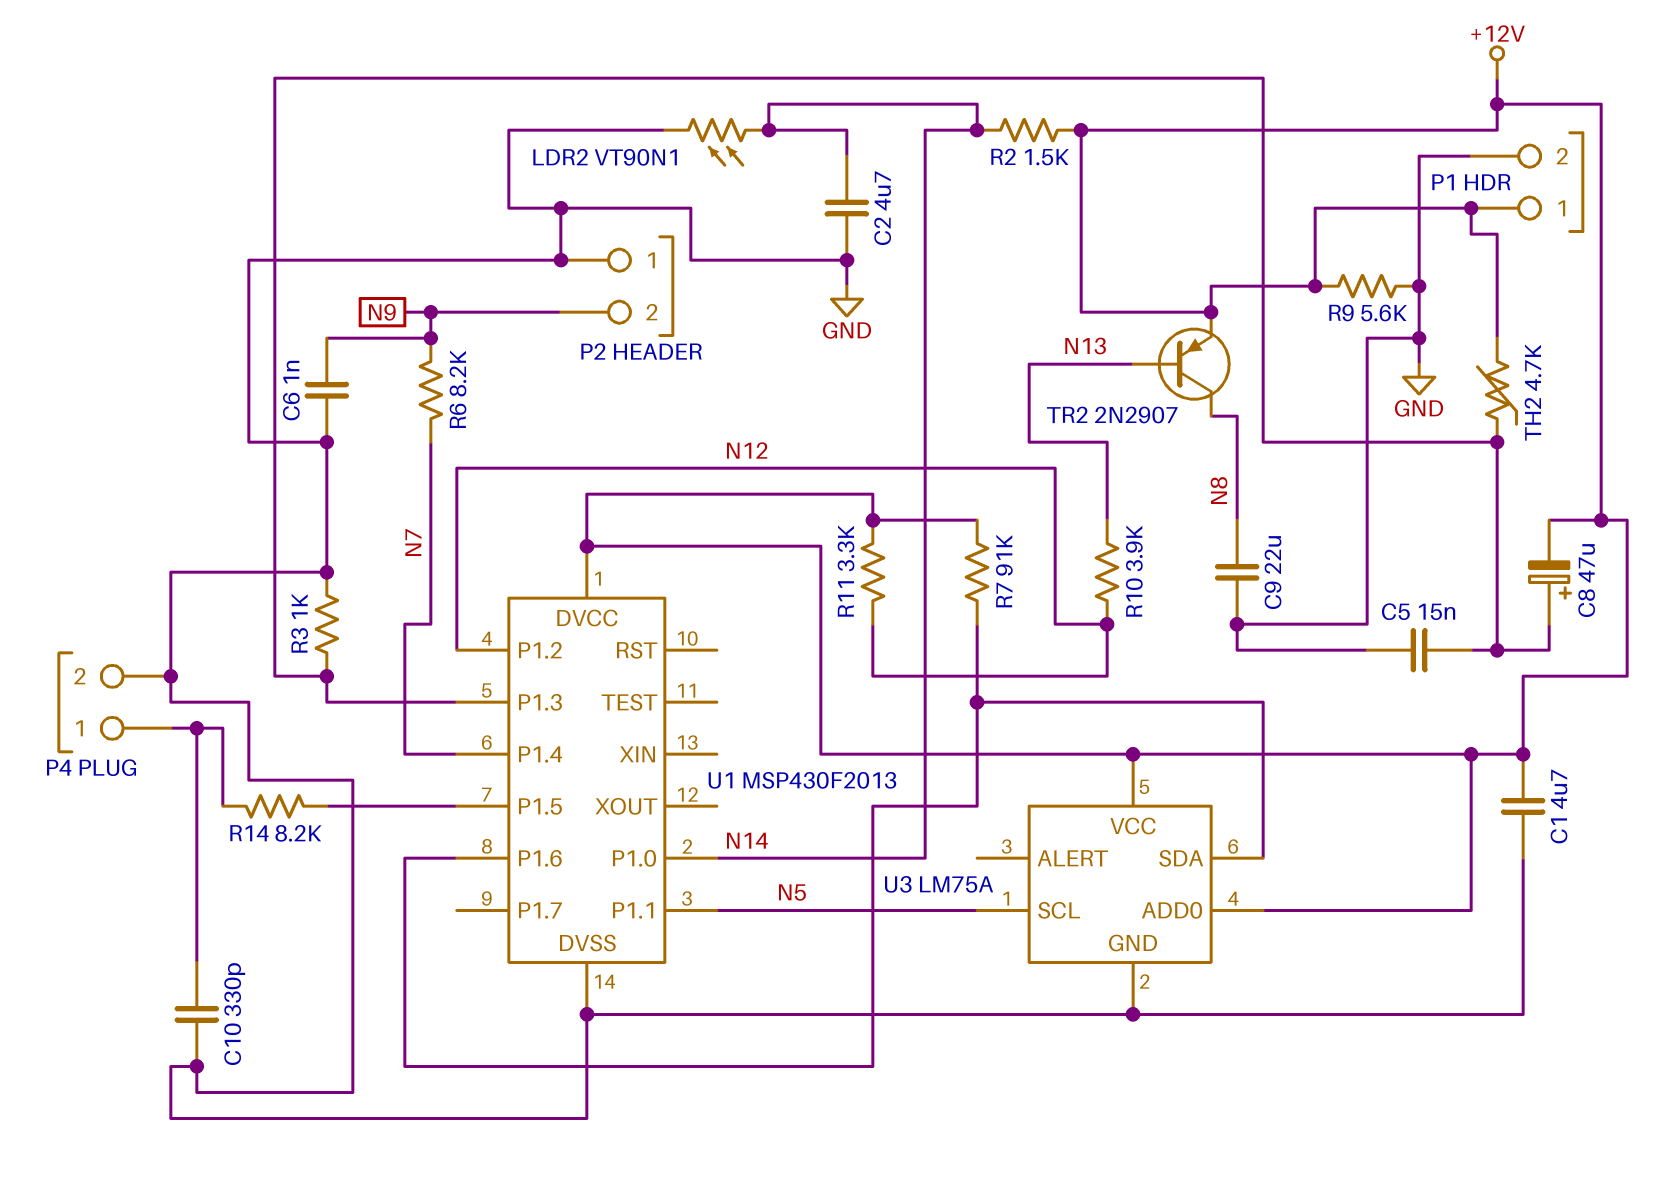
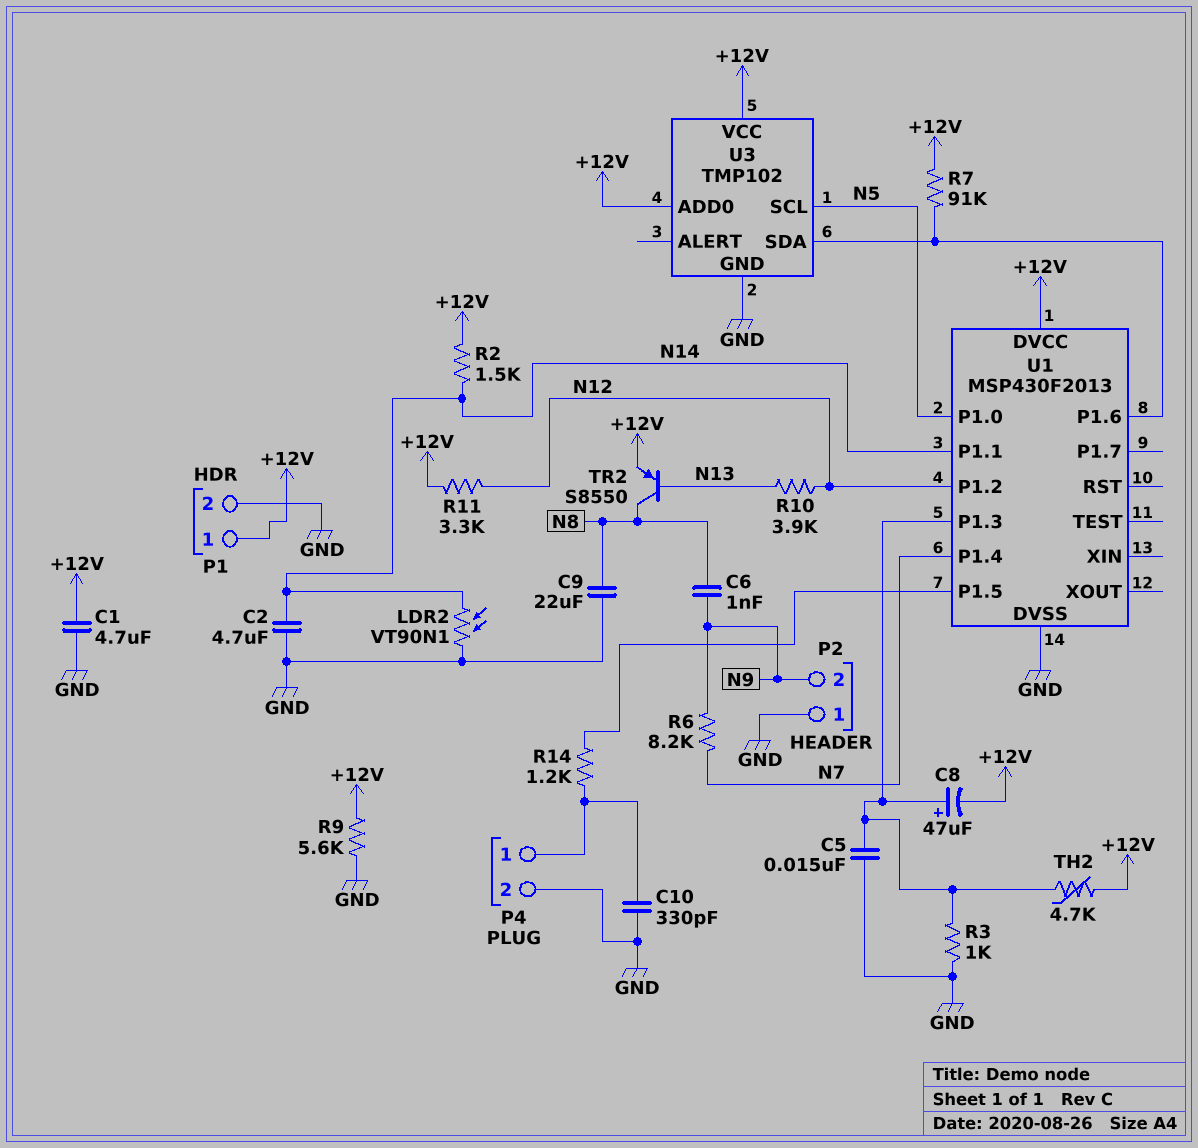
C6: 1nF (GND, N9) -> 1nF (N8, N9)
R14: 8.2k (P4/1, U1/P1.5) -> 1.2k (P4/1, U1/P1.5)
TR2: PNP 2N2907 (B N13, C N8, E +12V) -> PNP S8550 (B N13, C N8, E +12V)
U1 pin P1.0: N14 -> N5
U1 pin P1.1: N5 -> N14
U3: LM75A -> TMP102

